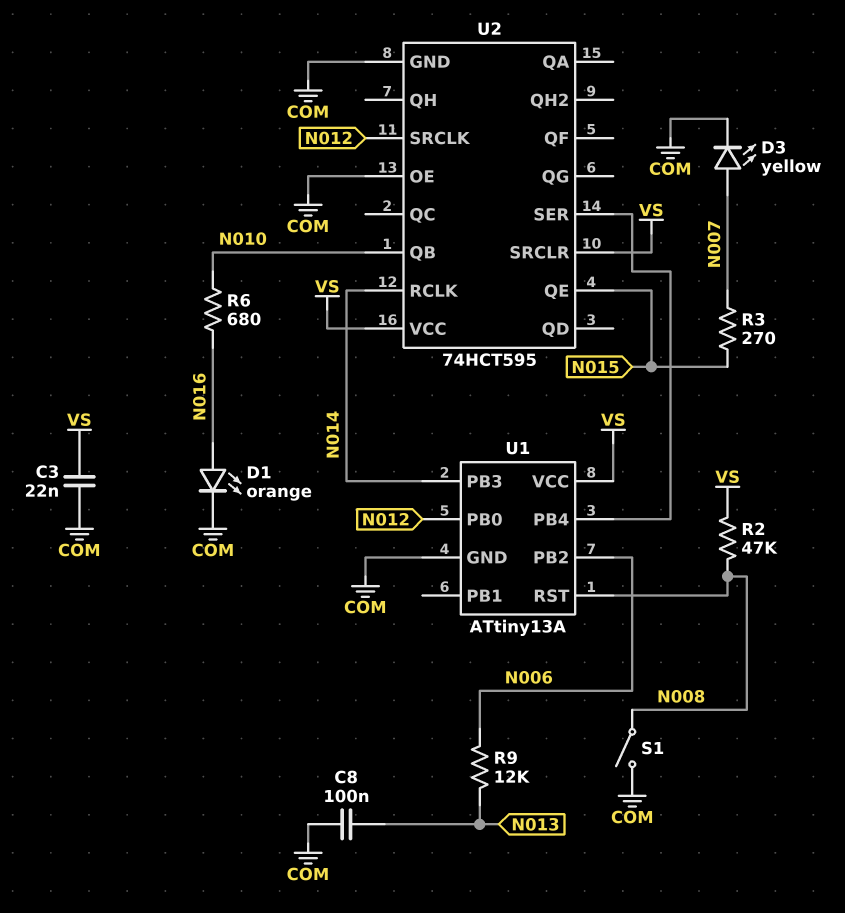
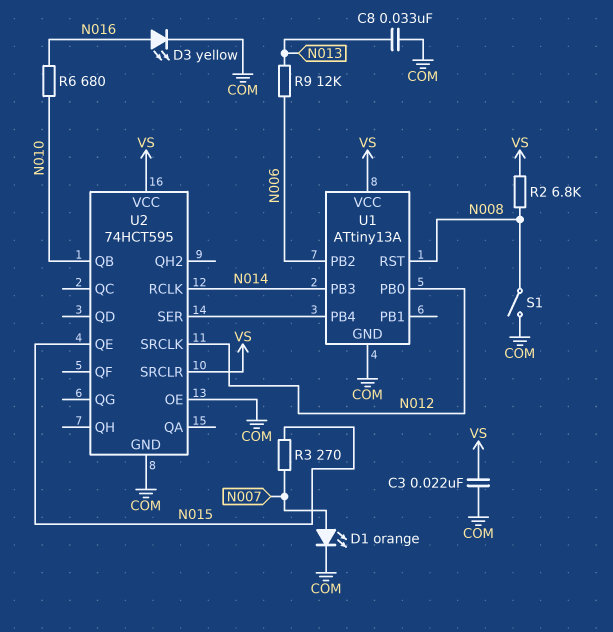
C8: 100nF (COM, N013) -> 33nF (COM, N013)
D1: LED orange (A N016, K COM) -> LED orange (A N007, K COM)
D3: LED yellow (A N007, K COM) -> LED yellow (A N016, K COM)
R2: 47k (N008, VS) -> 6.8k (N008, VS)

